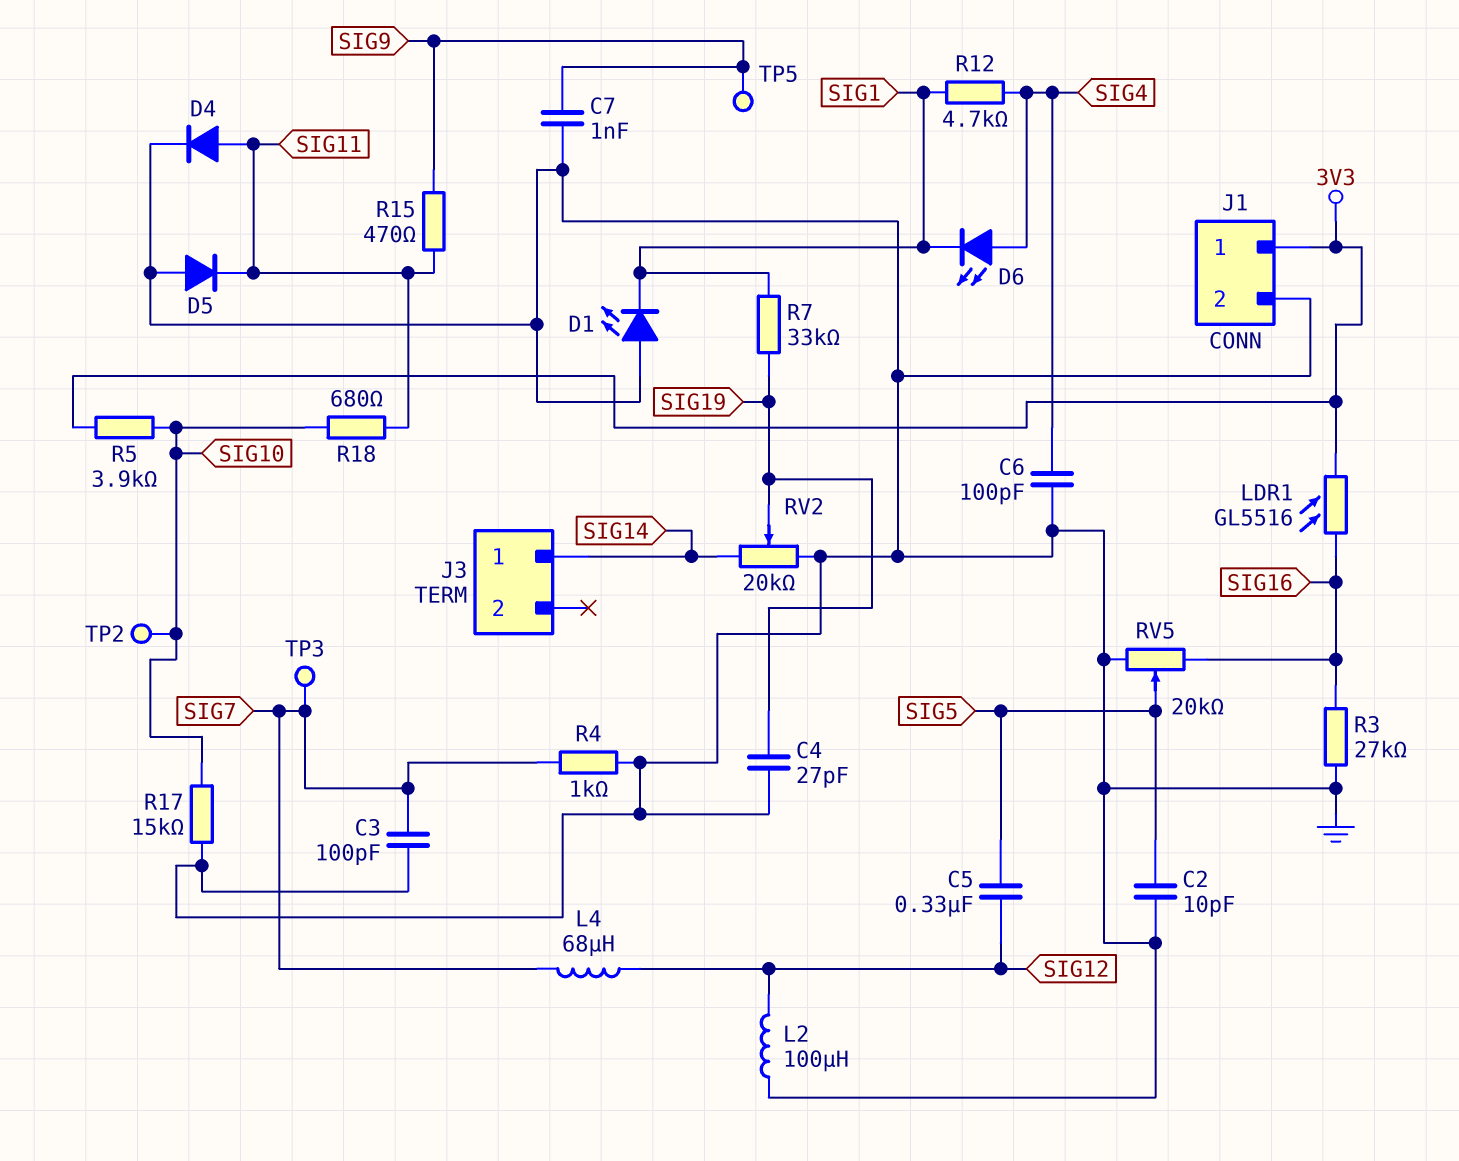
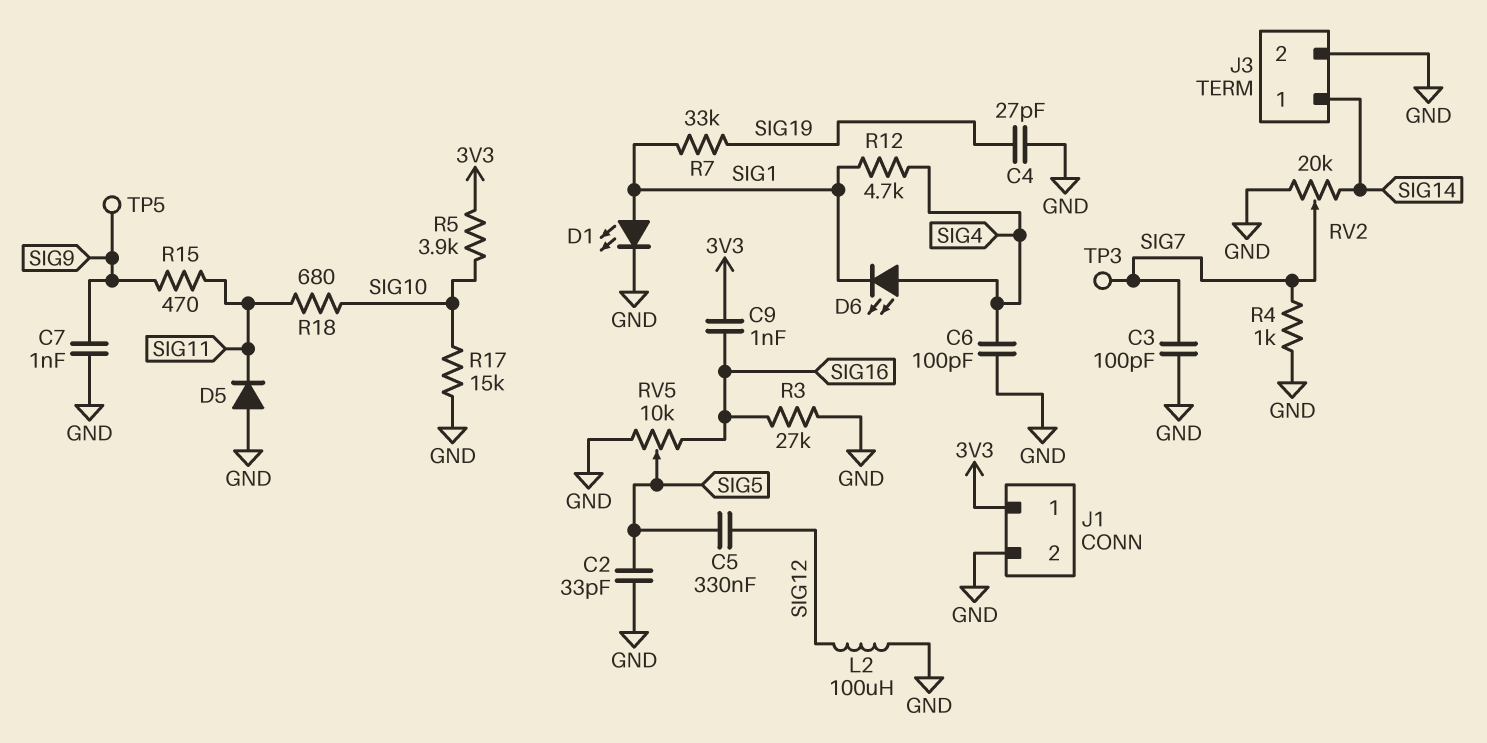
C2: 10pF (GND, SIG5) -> 33pF (GND, SIG5)
C9: none -> 1nF (3V3, SIG16)
D1: LED (A GND, K SIG1) -> LED (A SIG1, K GND)
D4: diode (A SIG11, K GND) -> none
J3 pin 2: none -> GND
L4: 68uH (SIG7, SIG12) -> none
LDR1: GL5516 (3V3, SIG16) -> none
RV2: 20k (GND, SIG14, wiper SIG19) -> 20k (GND, SIG14, wiper SIG7)
RV5: 20k (GND, SIG16, wiper SIG5) -> 10k (GND, SIG16, wiper SIG5)
TP2: test point (SIG10) -> none

